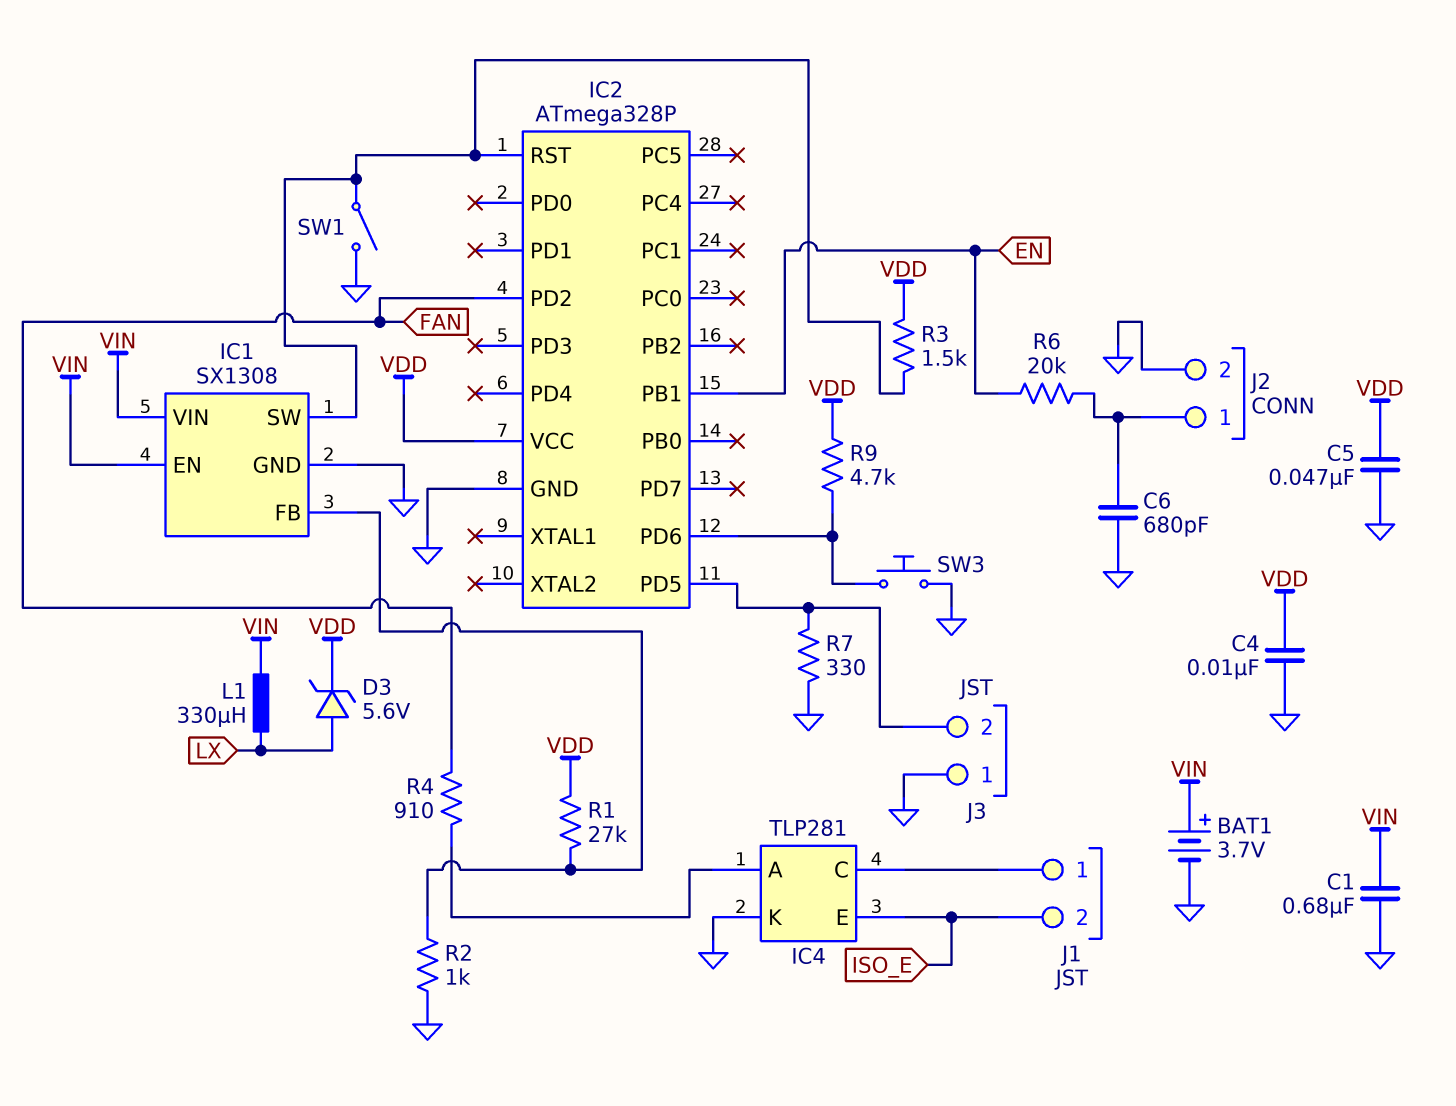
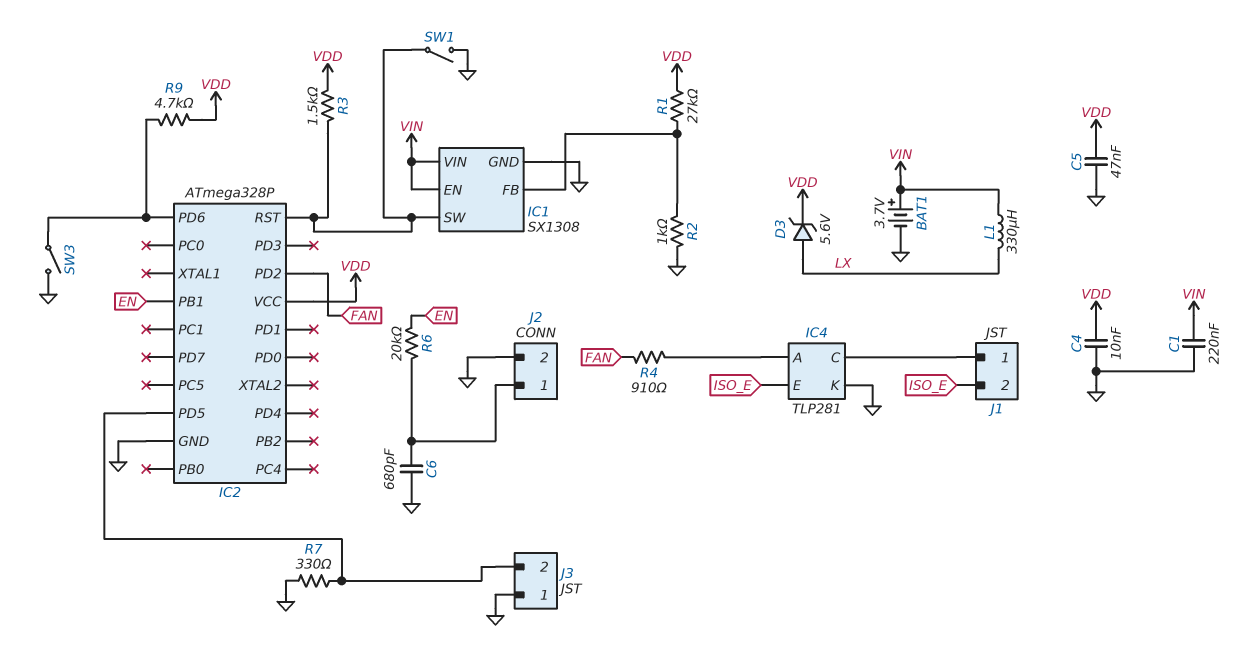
C1: 680nF (GND, VIN) -> 220nF (GND, VIN)
SW3: button (GND, IC2/PD6) -> switch (GND, IC2/PD6)

